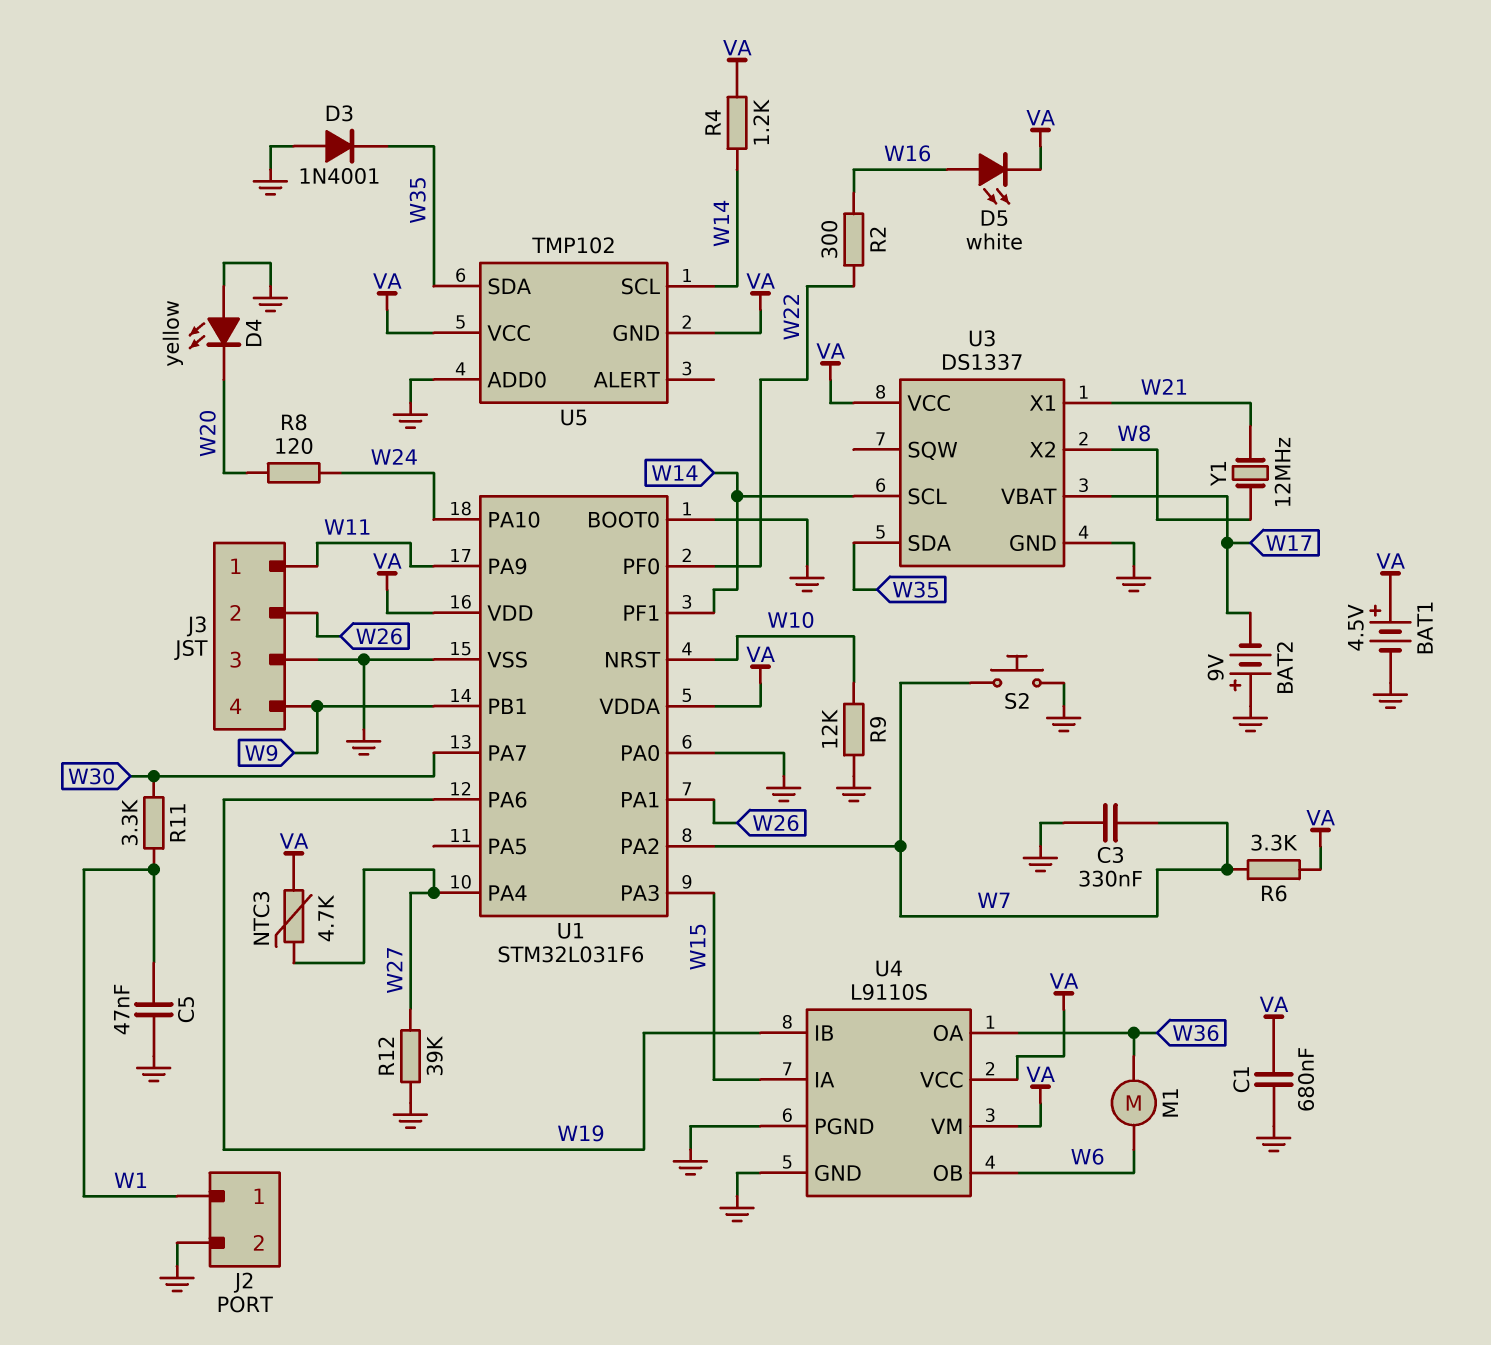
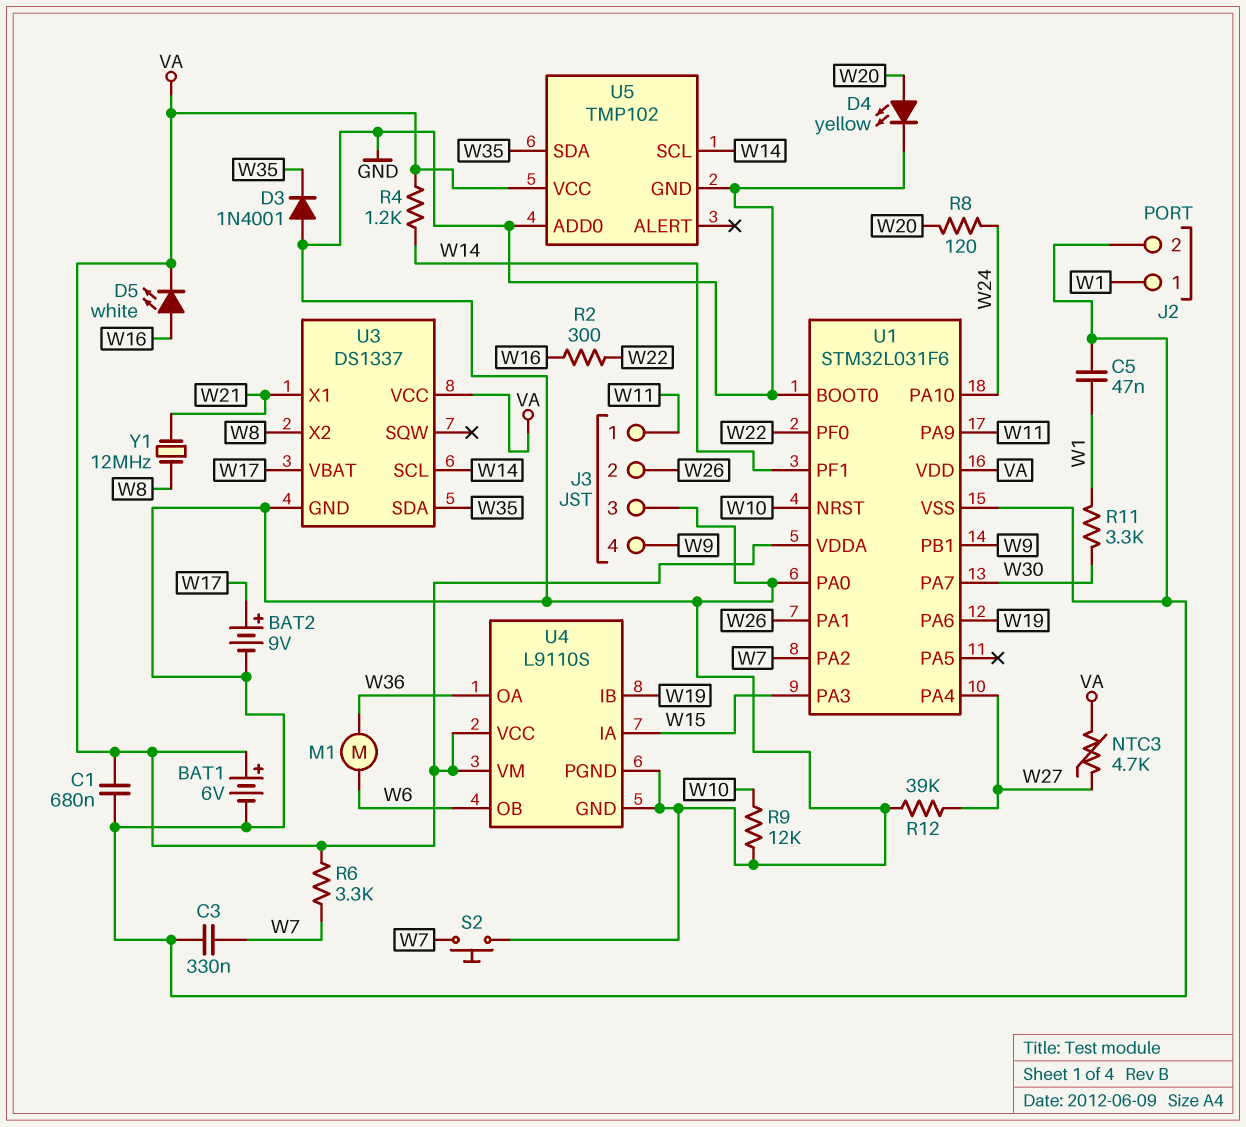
BAT1: 4.5V (plus VA, minus GND) -> 6V (plus VA, minus GND)
BAT2: 9V (plus GND, minus W17) -> 9V (plus W17, minus GND)
D4: LED yellow (A GND, K W20) -> LED yellow (A W20, K GND)
U5 pin GND: VA -> GND

